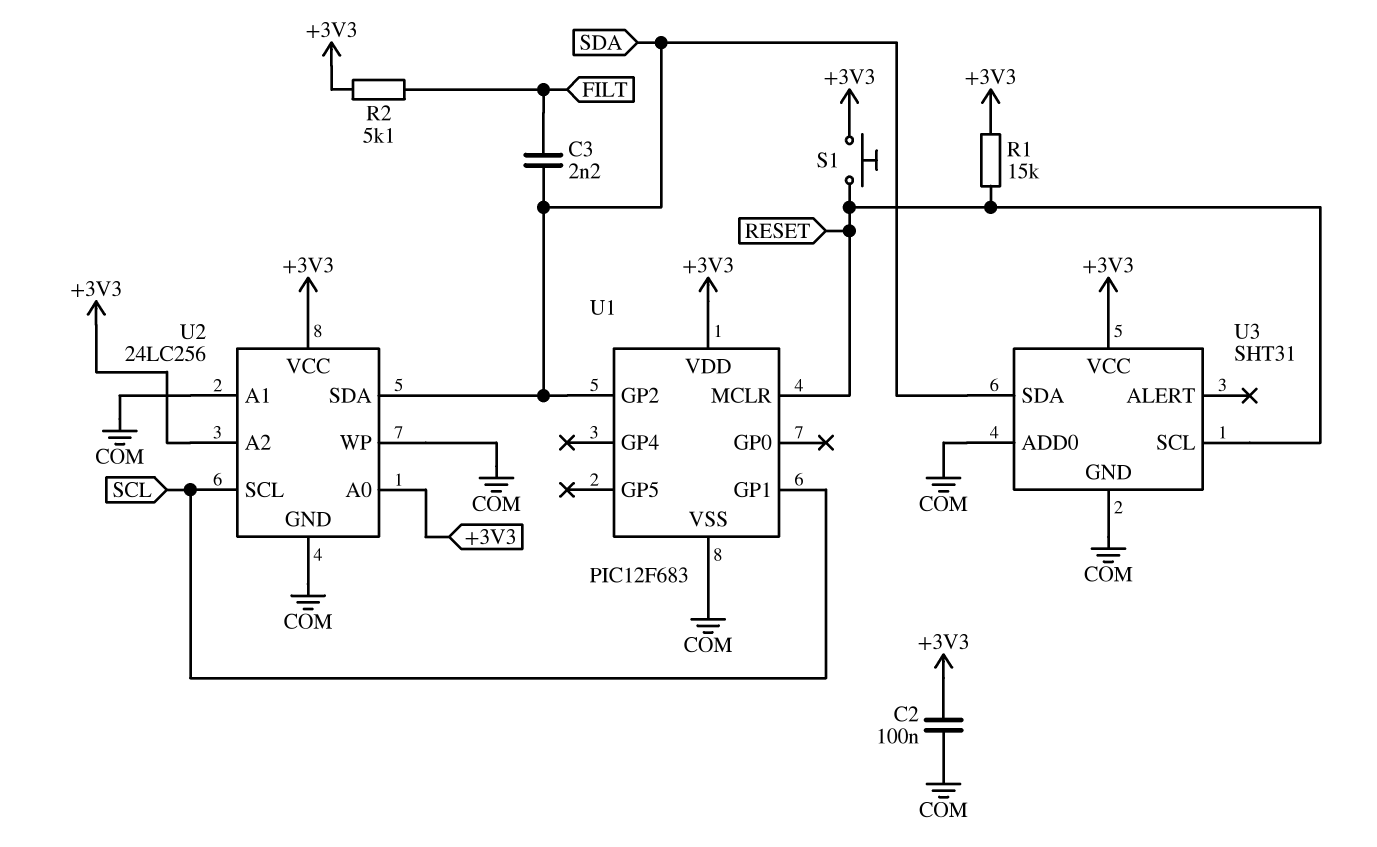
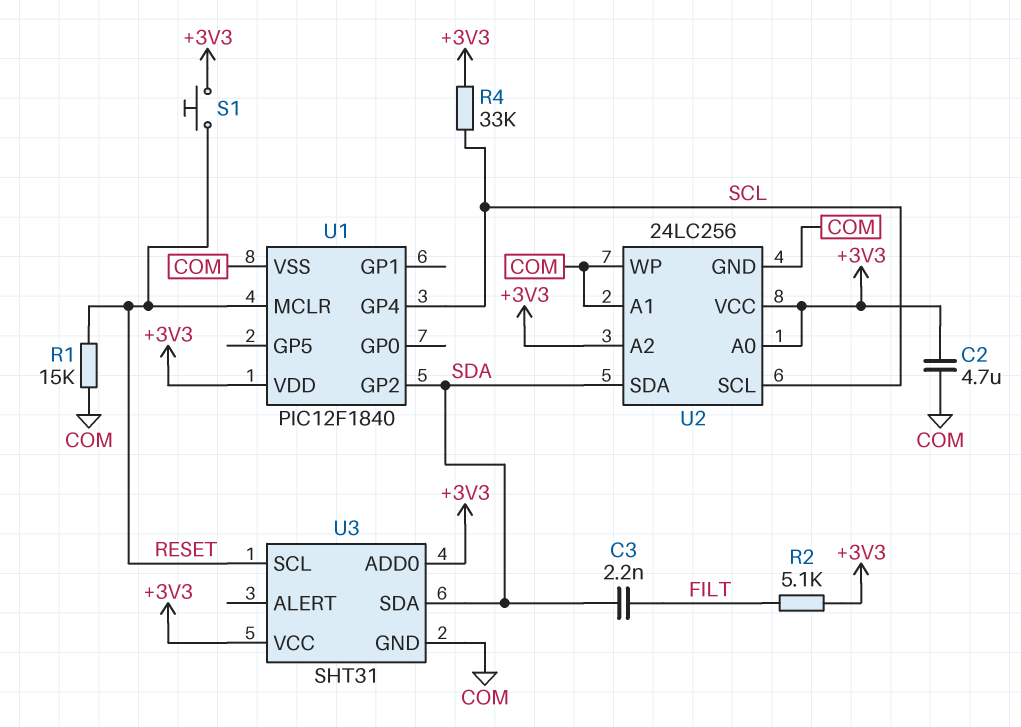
C2: 100nF (+3V3, COM) -> 4.7uF (+3V3, COM)
R1: 15k (+3V3, RESET) -> 15k (COM, RESET)
R4: none -> 33k (+3V3, SCL)
U1: PIC12F683 -> PIC12F1840
U1 pin GP1: SCL -> none
U1 pin GP4: none -> SCL
U3 pin ADD0: COM -> +3V3

